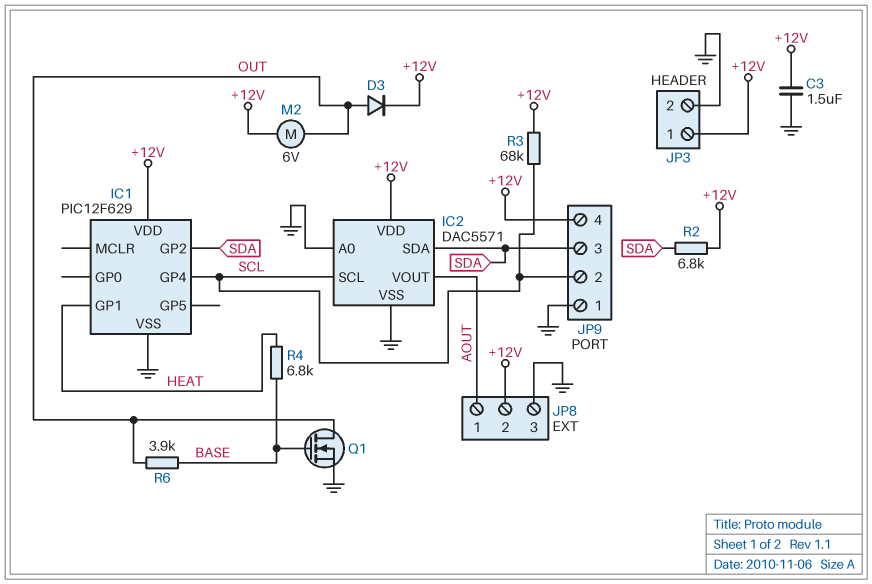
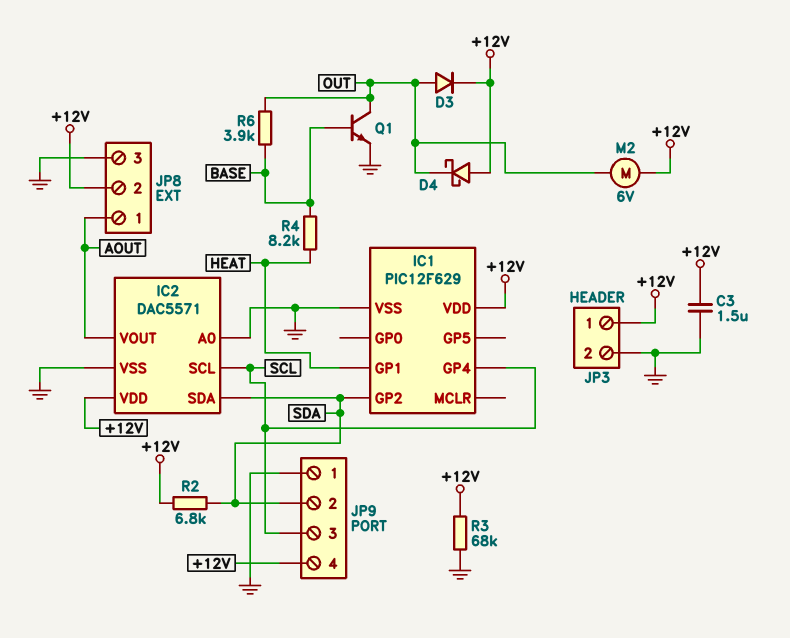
D4: none -> schottky (A +12V, K OUT)
JP9 pin 2: SCL -> SDA
JP9 pin 3: SDA -> SCL
Q1: NMOS (G BASE, D OUT, S GND) -> NPN (B BASE, C OUT, E GND)
R3: 68k (+12V, SCL) -> 68k (+12V, GND)
R4: 6.8k (BASE, HEAT) -> 8.2k (BASE, HEAT)

